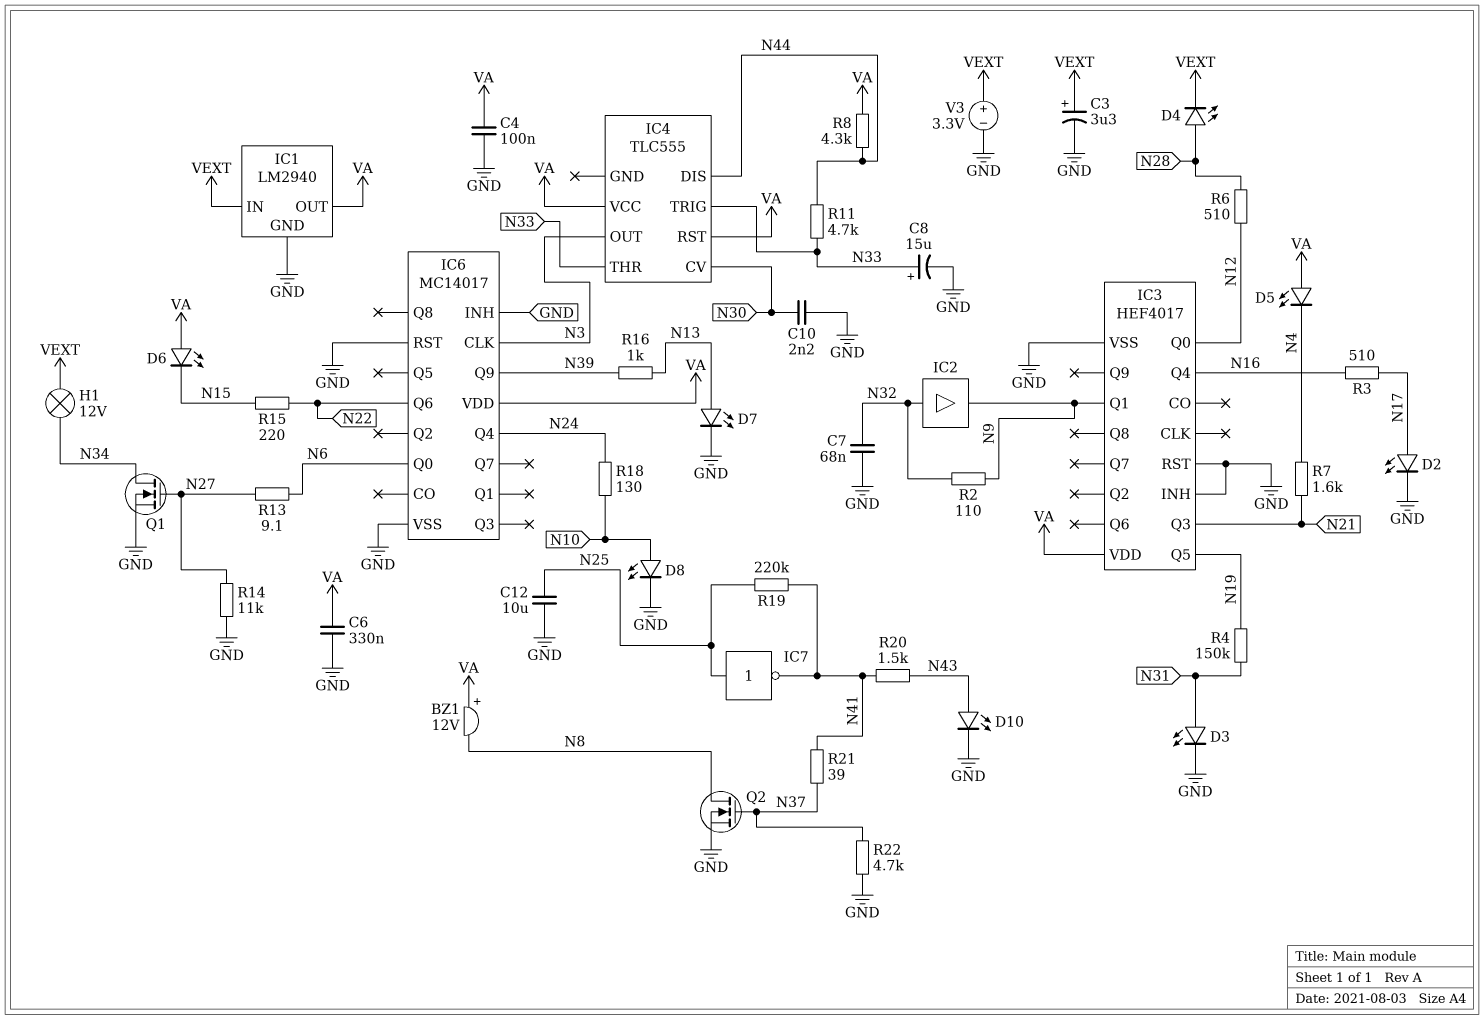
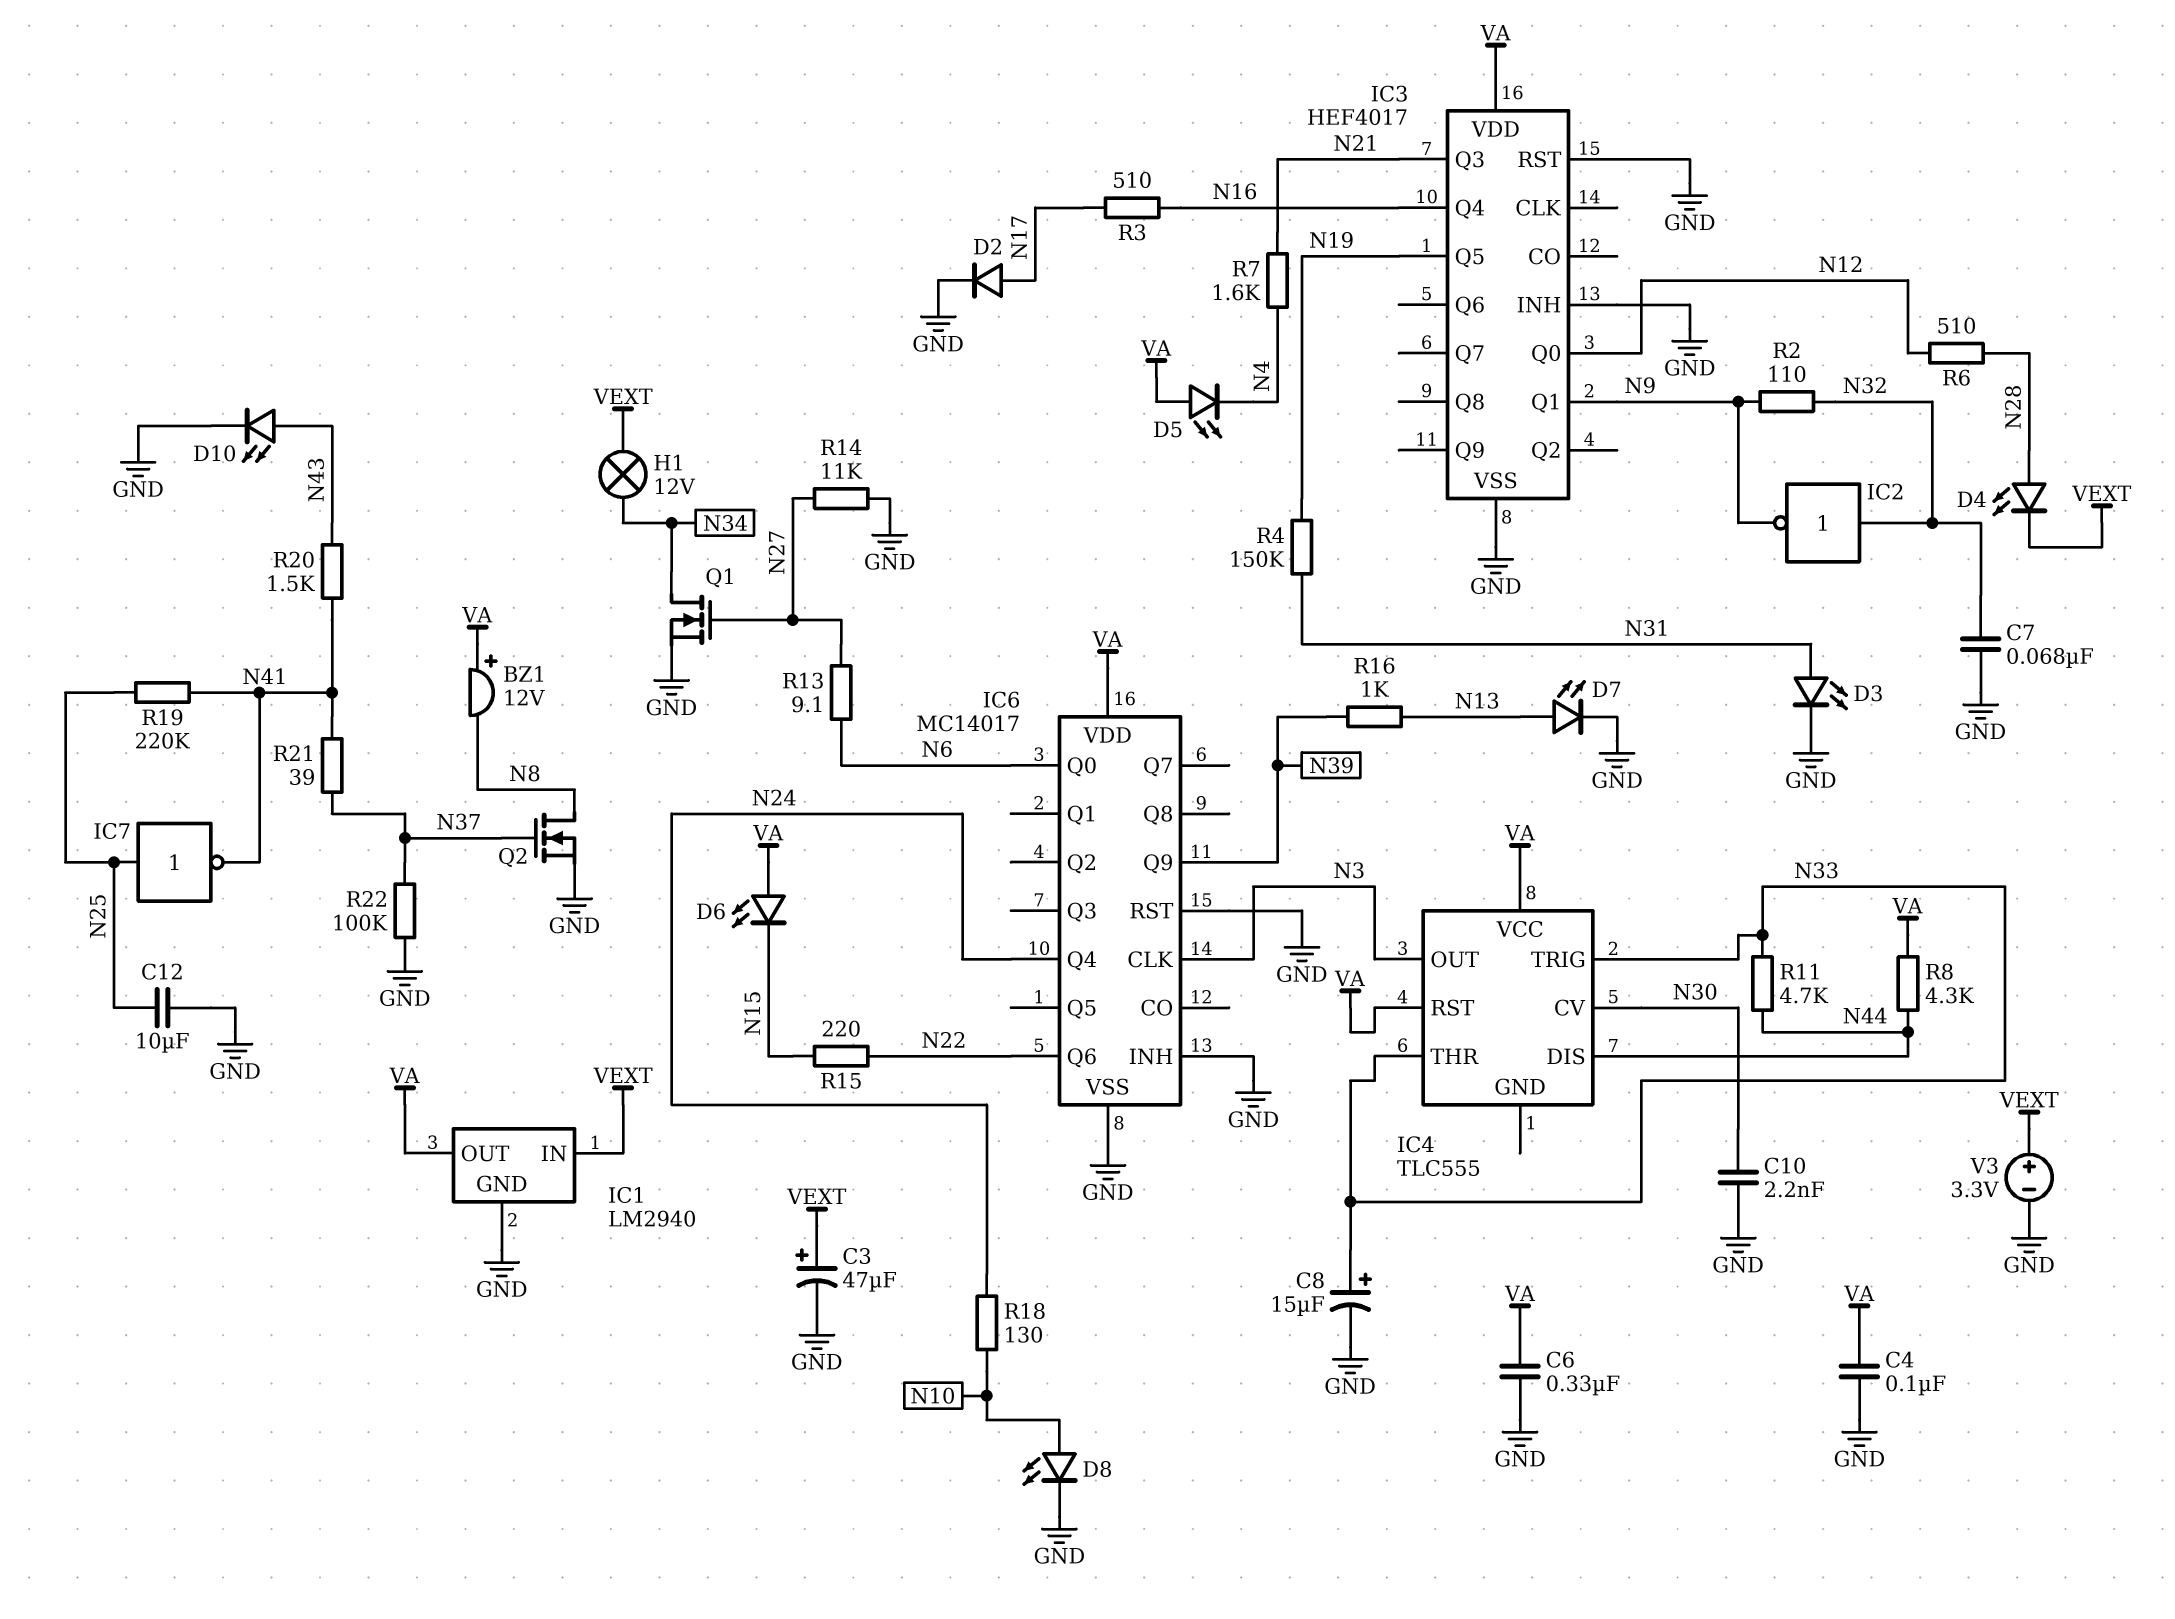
C3: 3.3uF (plus VEXT, minus GND) -> 47uF (plus VEXT, minus GND)
D2: LED (A N17, K GND) -> diode (A N17, K GND)
IC2: buffer (in N32, out N9) -> NOT (in N32, out N9)
R22: 4.7k (GND, N37) -> 100k (GND, N37)

